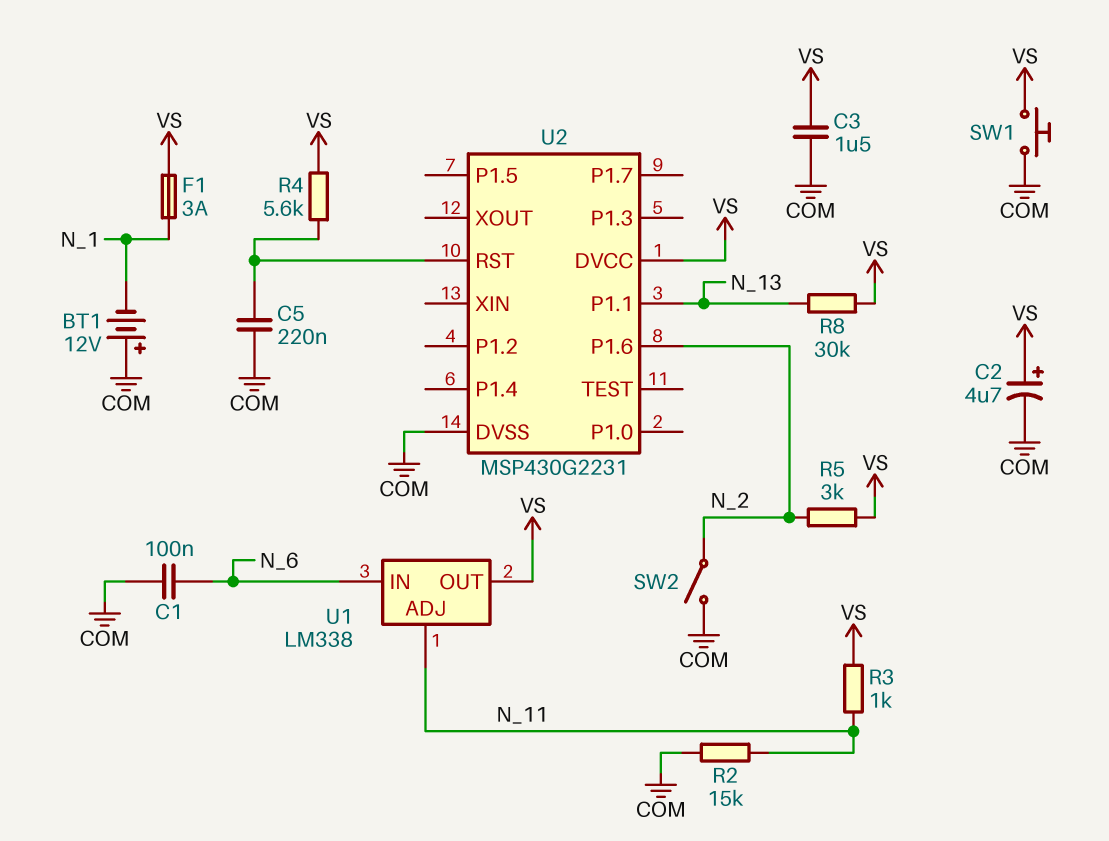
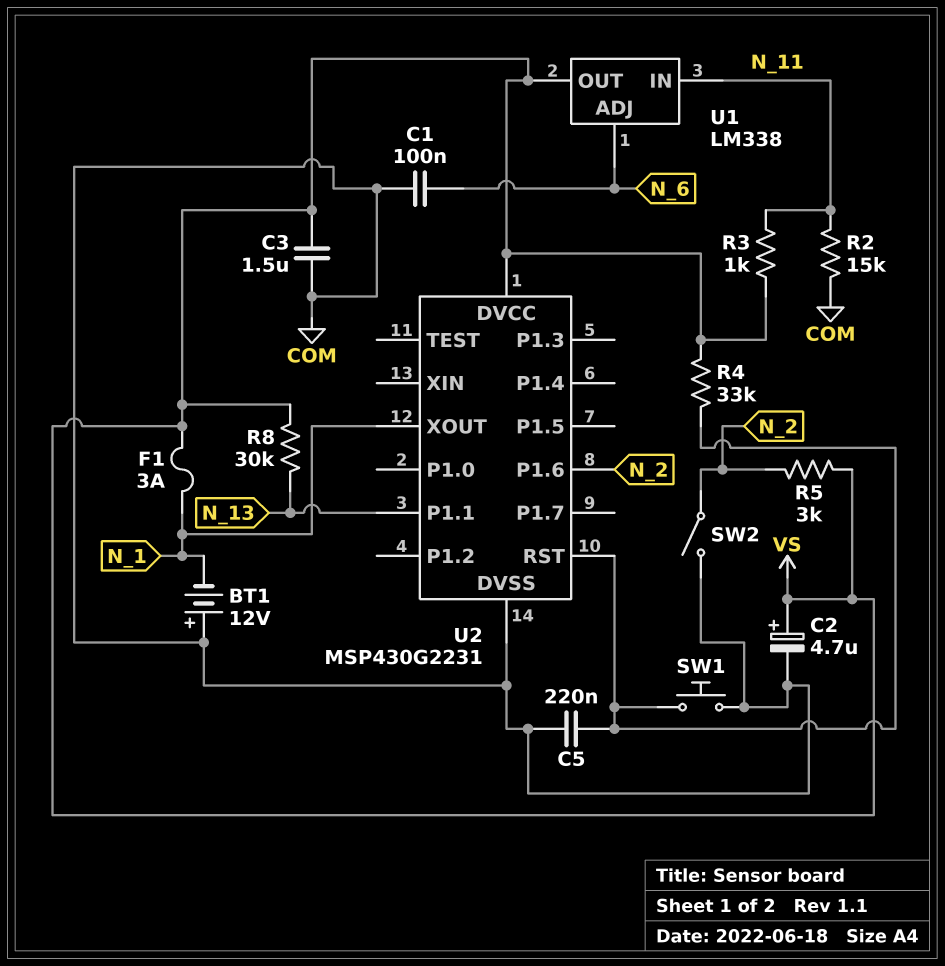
R4: 5.6k (U2/RST, VS) -> 33k (U2/RST, VS)
SW1: button (COM, VS) -> button (COM, U2/RST)
U1 pin ADJ: N_11 -> N_6
U1 pin IN: N_6 -> N_11
U2 pin XOUT: none -> N_1

